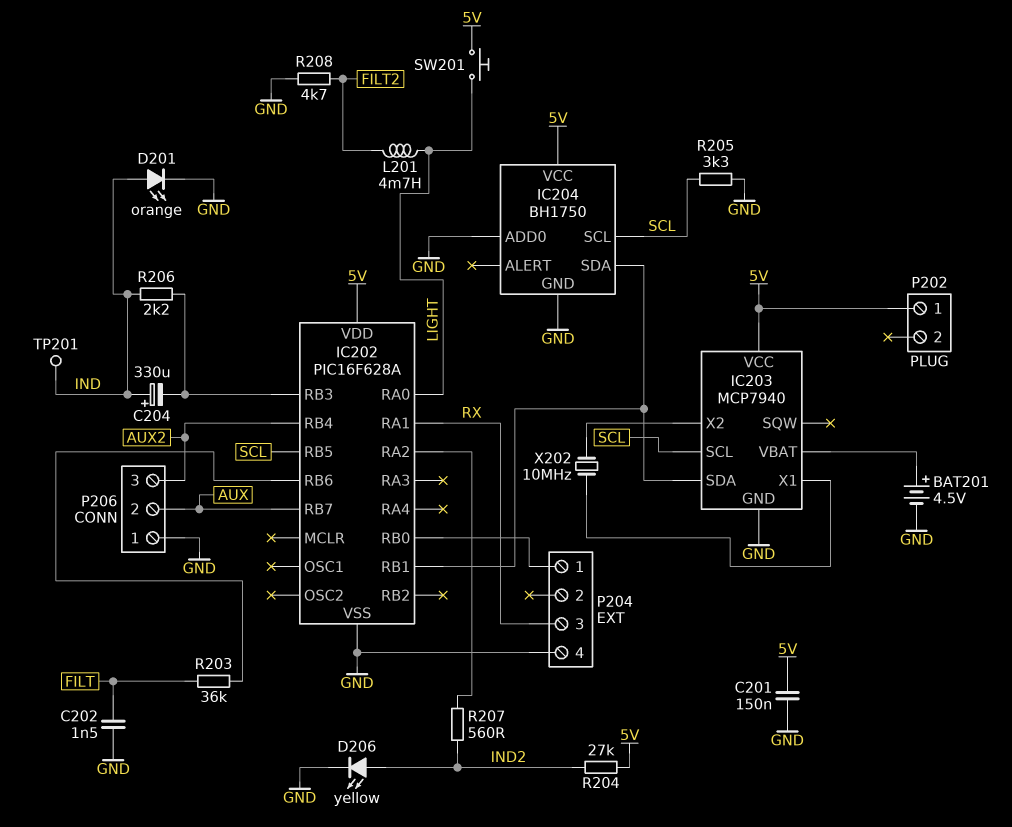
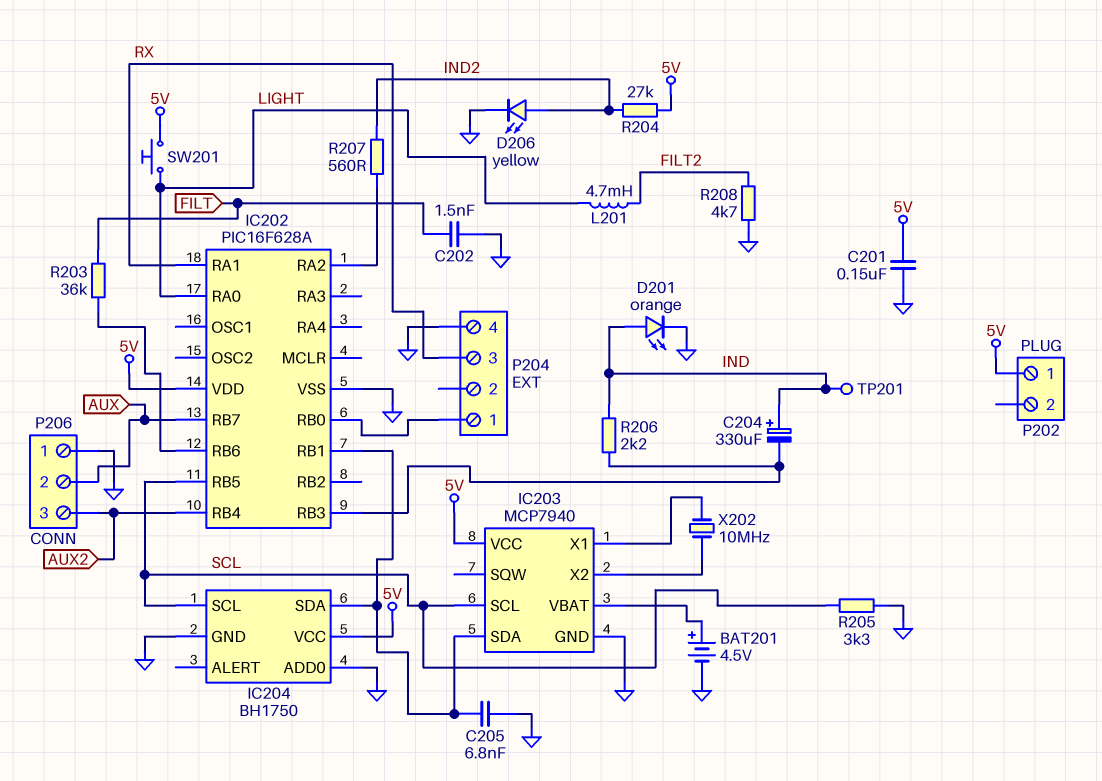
C205: none -> 6.8nF (GND, IC202/RB1)

